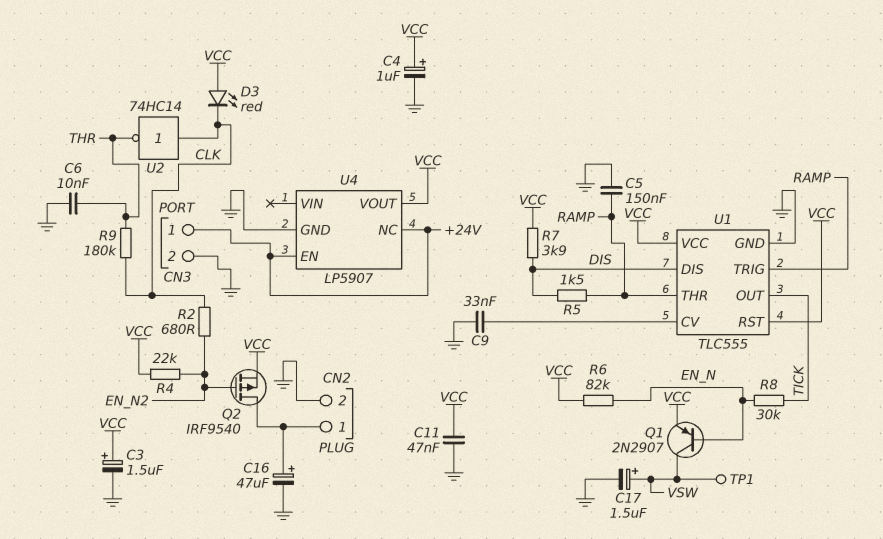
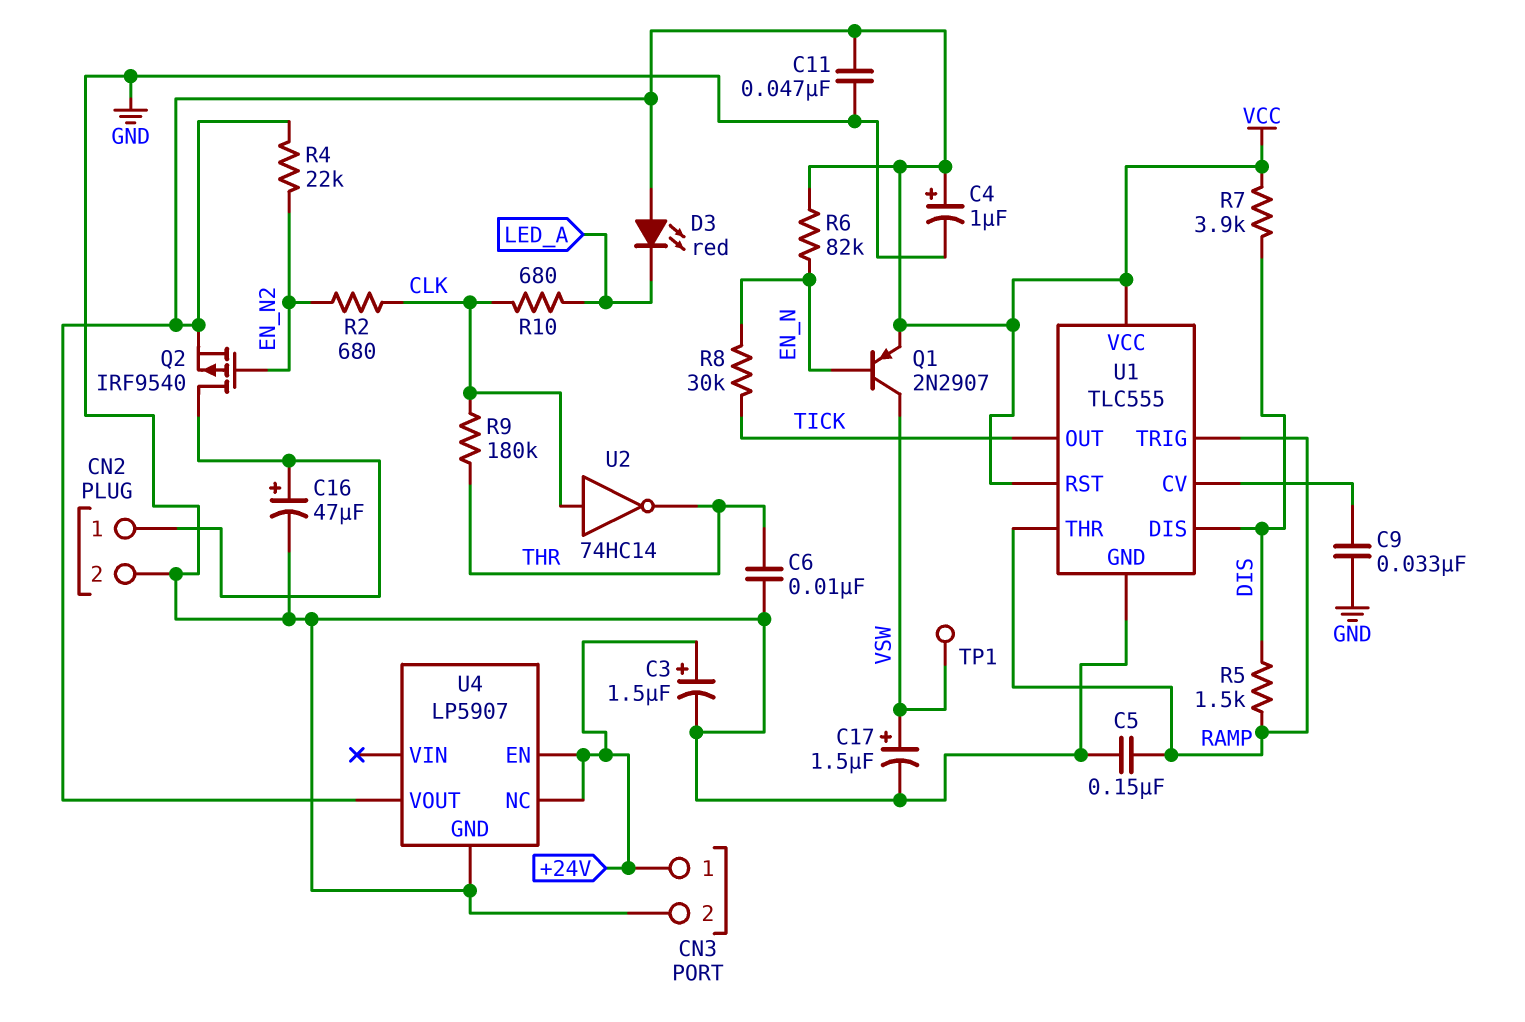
C3: 1.5uF (plus VCC, minus GND) -> 1.5uF (plus +24V, minus GND)
D3: LED red (A VCC, K CLK) -> LED red (A VCC, K LED_A)
R10: none -> 680 (CLK, LED_A)

